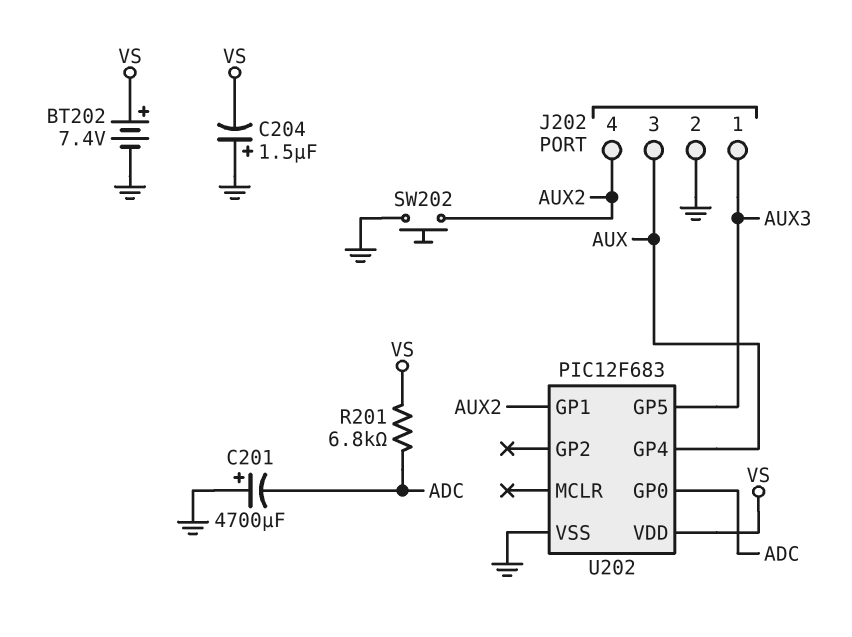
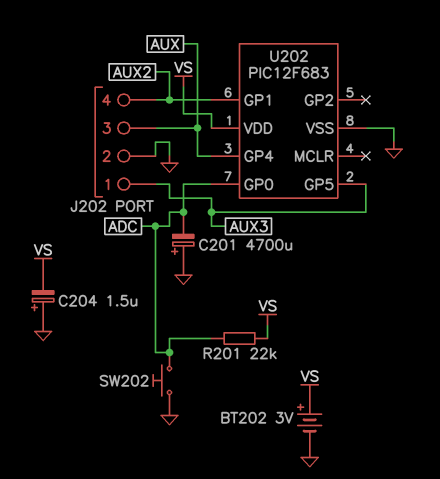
BT202: 7.4V (plus VS, minus GND) -> 3V (plus VS, minus GND)
R201: 6.8k (ADC, VS) -> 22k (ADC, VS)
SW202: button (AUX2, GND) -> button (ADC, GND)

